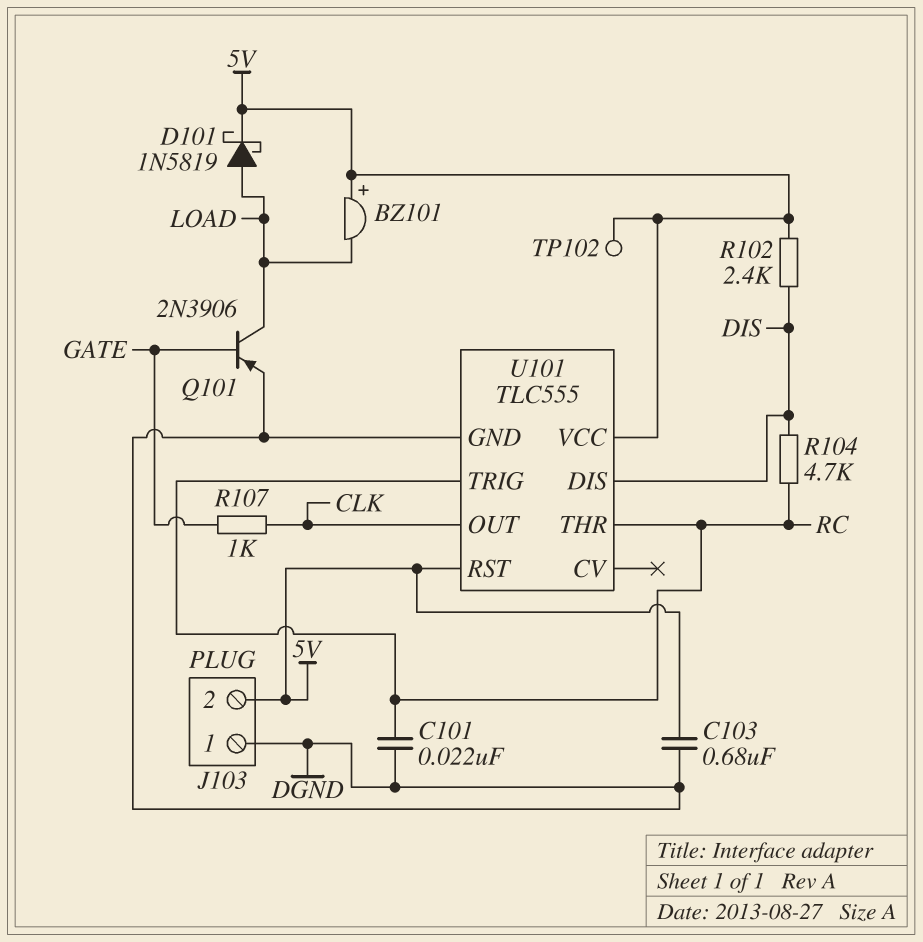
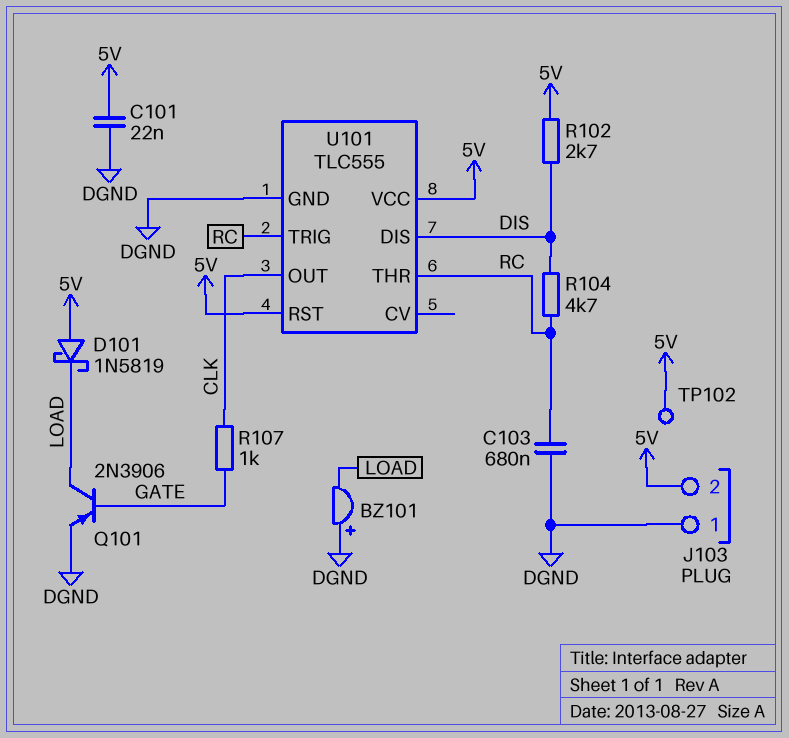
BZ101: buzzer (plus 5V, minus LOAD) -> buzzer (plus DGND, minus LOAD)
C101: 22nF (DGND, RC) -> 22nF (5V, DGND)
C103: 680nF (5V, DGND) -> 680nF (DGND, RC)
D101: schottky 1N5819 (A LOAD, K 5V) -> schottky 1N5819 (A 5V, K LOAD)
R102: 2.4k (5V, DIS) -> 2.7k (5V, DIS)

